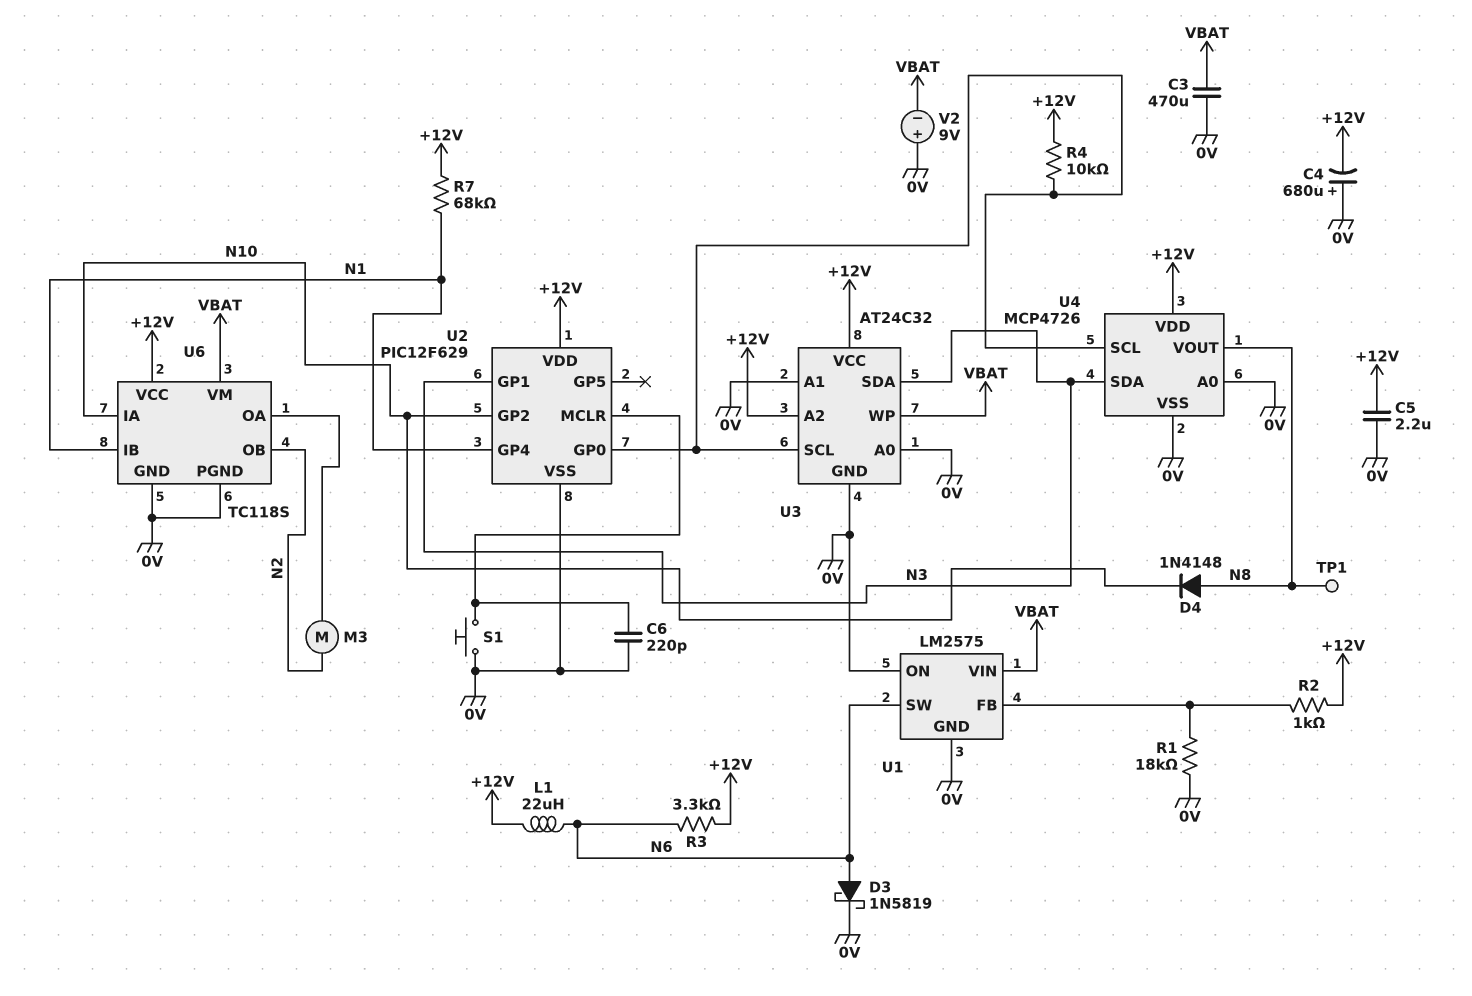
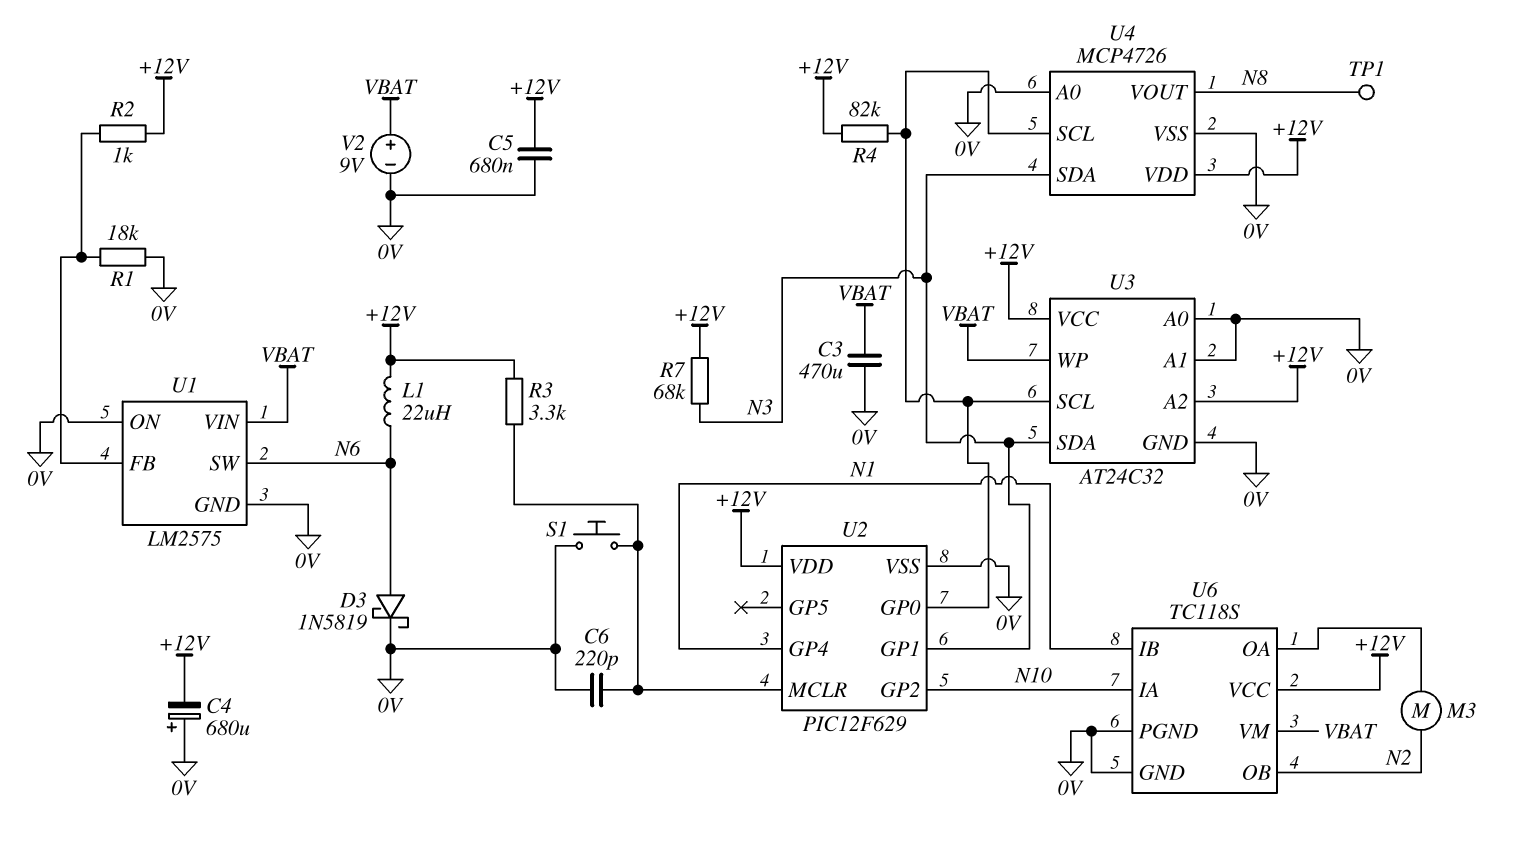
C5: 2.2uF (+12V, 0V) -> 680nF (+12V, 0V)
D4: diode 1N4148 (A N8, K N10) -> none
R3: 3.3k (+12V, N6) -> 3.3k (+12V, U2/MCLR)
R4: 10k (+12V, U2/GP0) -> 82k (+12V, U2/GP0)
R7: 68k (+12V, N1) -> 68k (+12V, N3)
V2: 9V (plus 0V, minus VBAT) -> 9V (plus VBAT, minus 0V)

